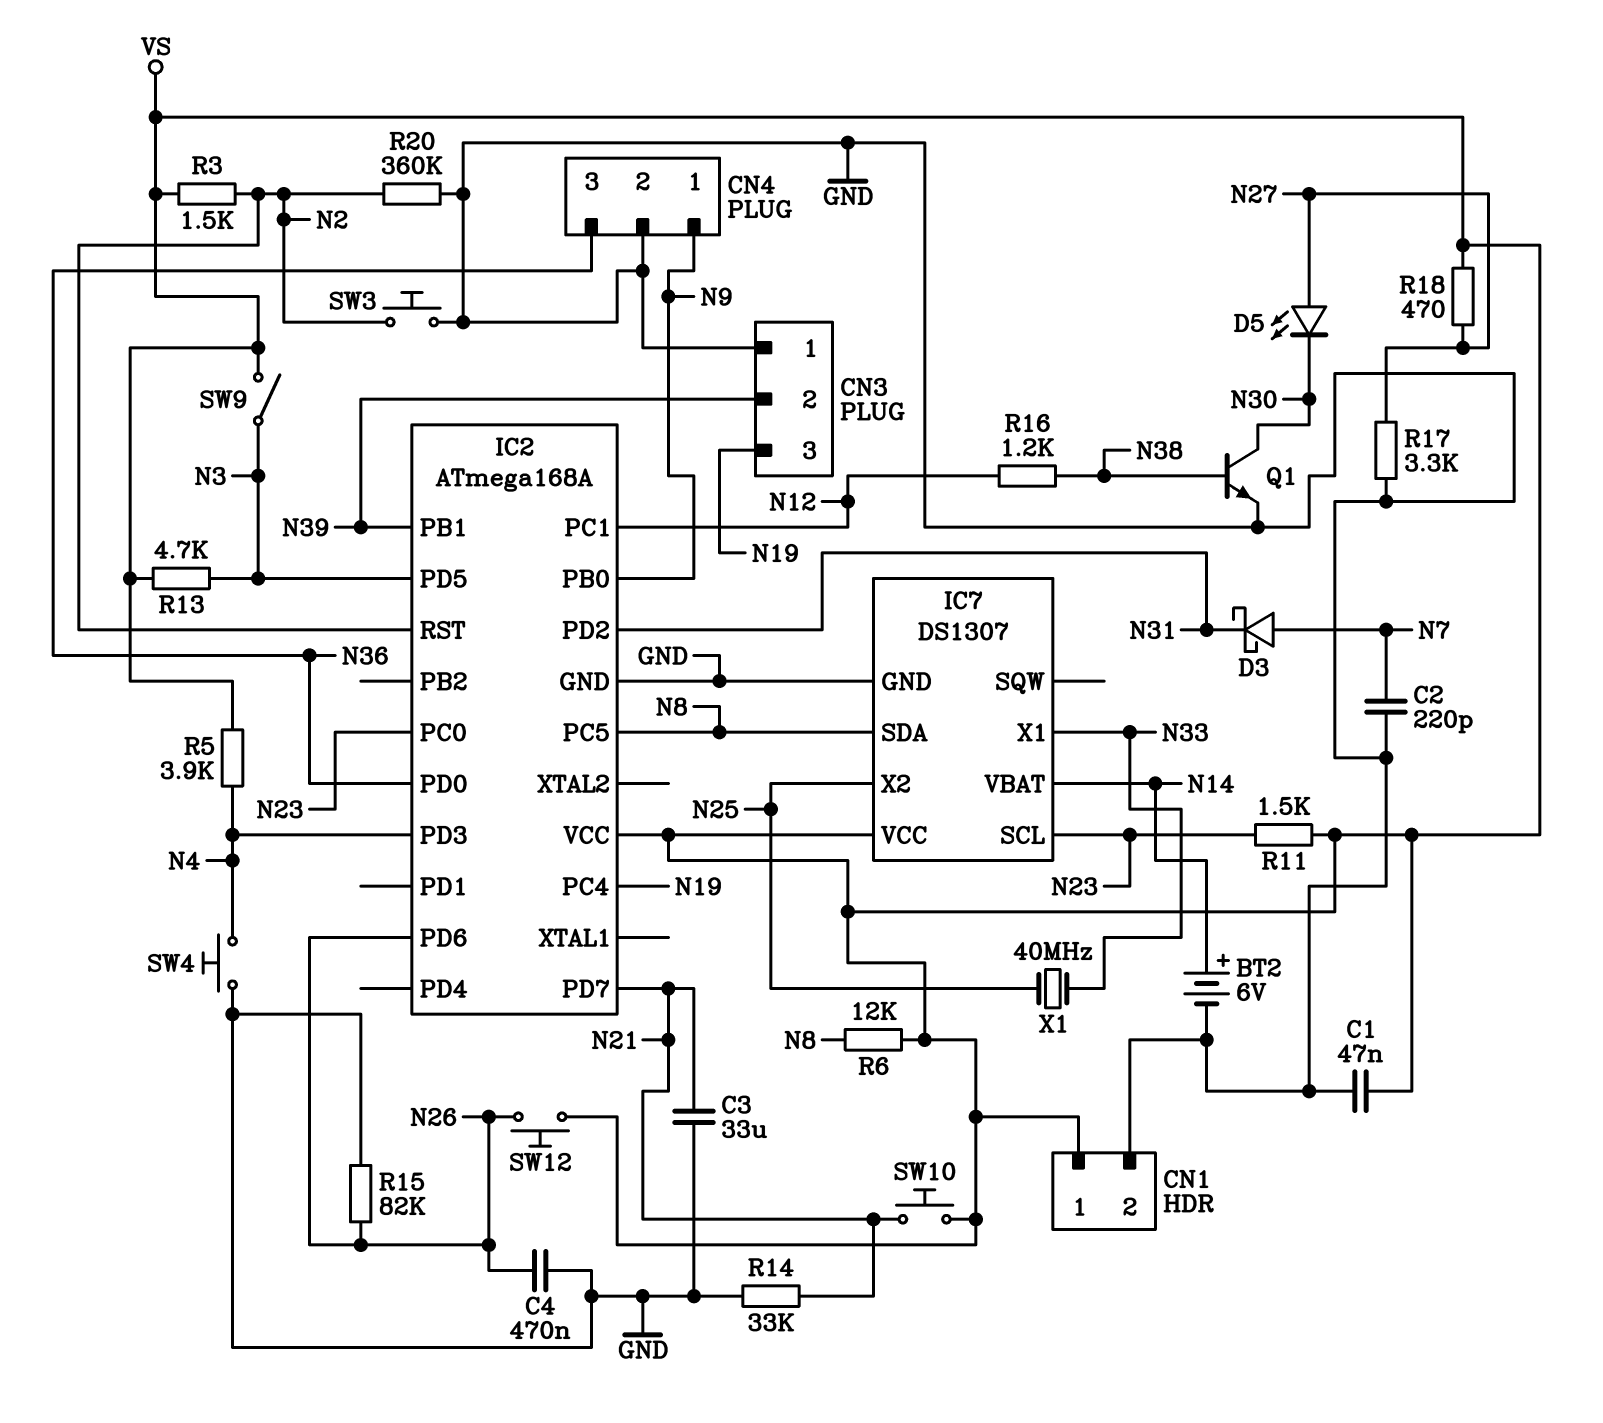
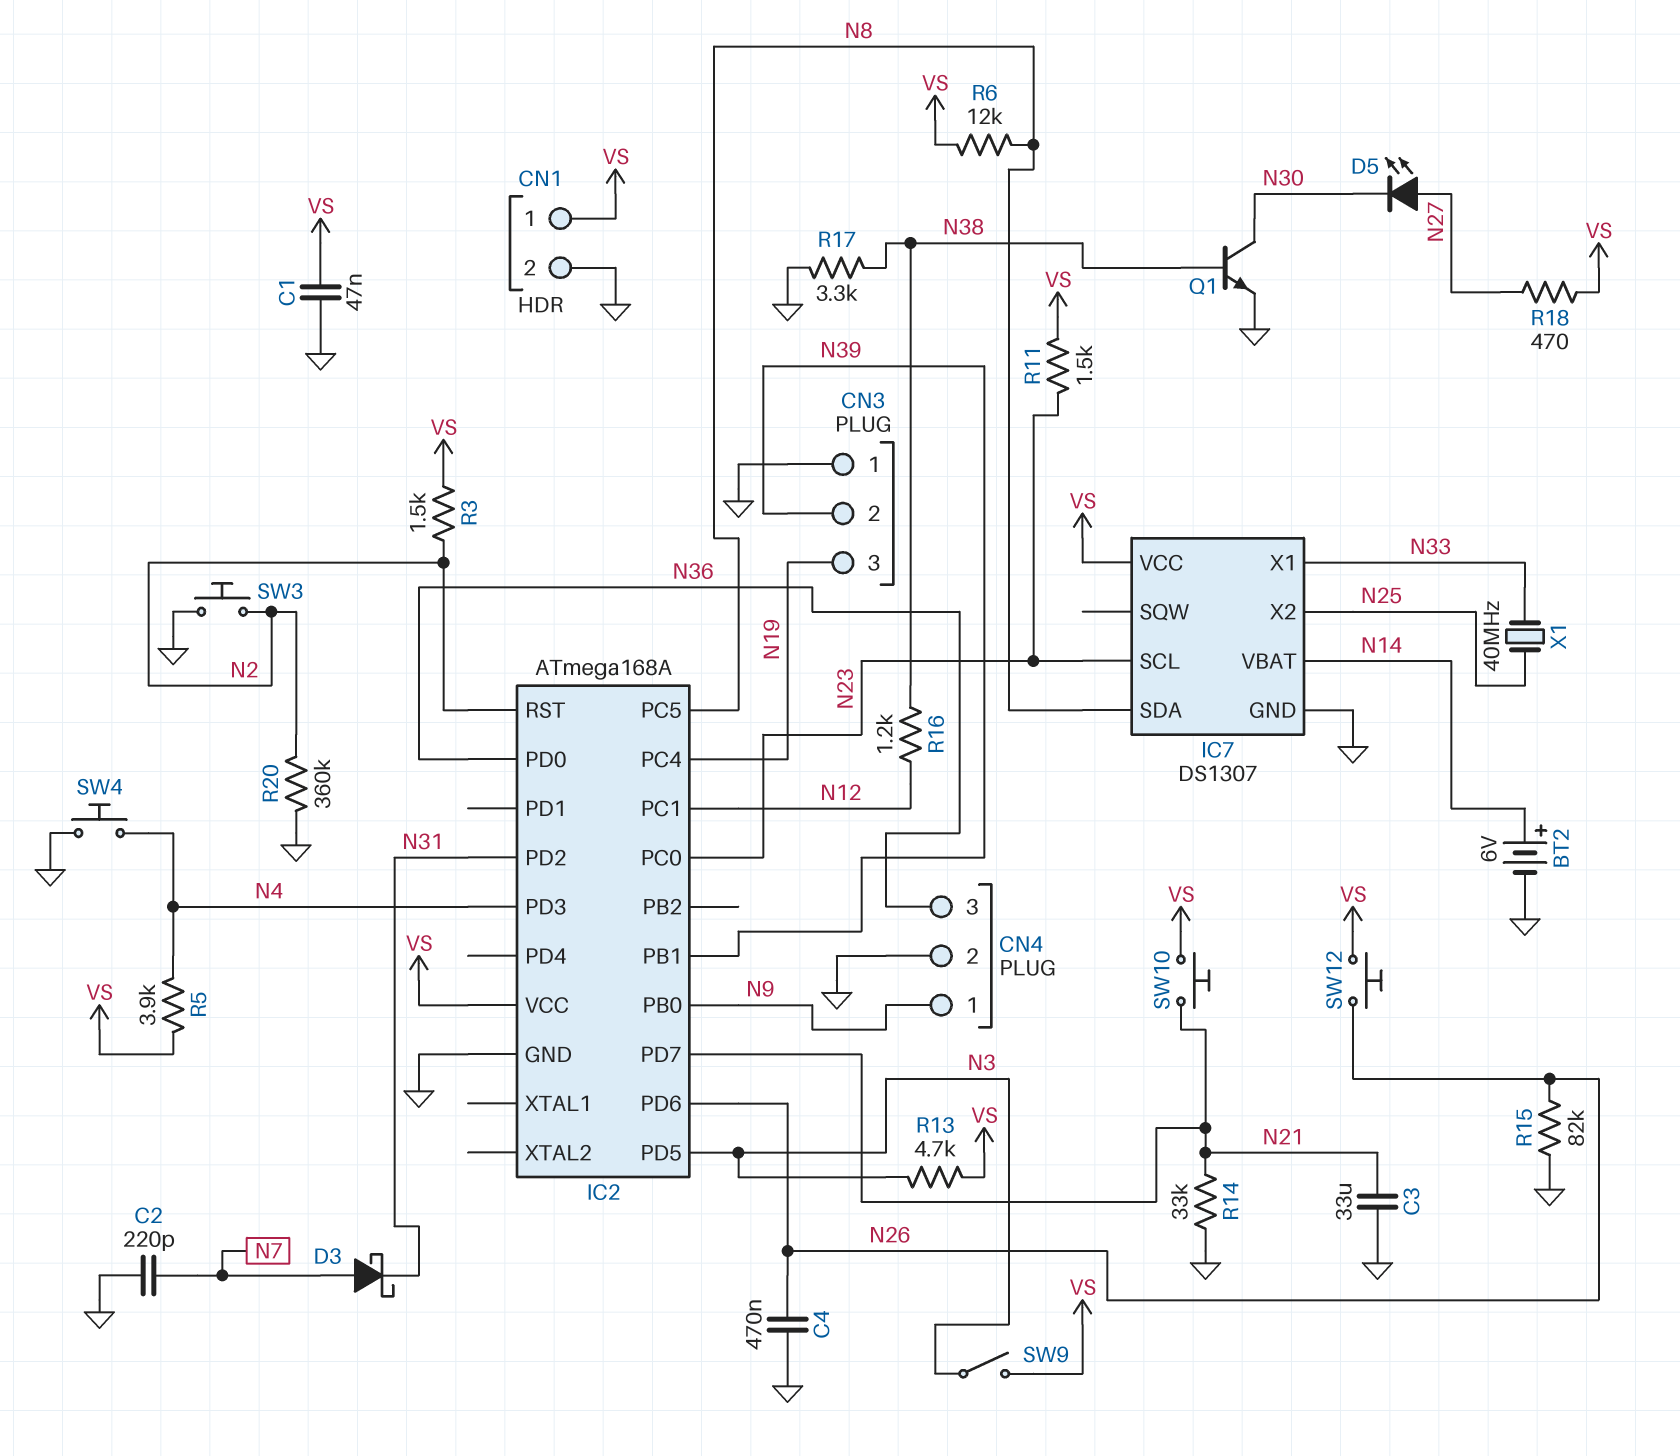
R17: 3.3k (GND, N27) -> 3.3k (GND, N38)

